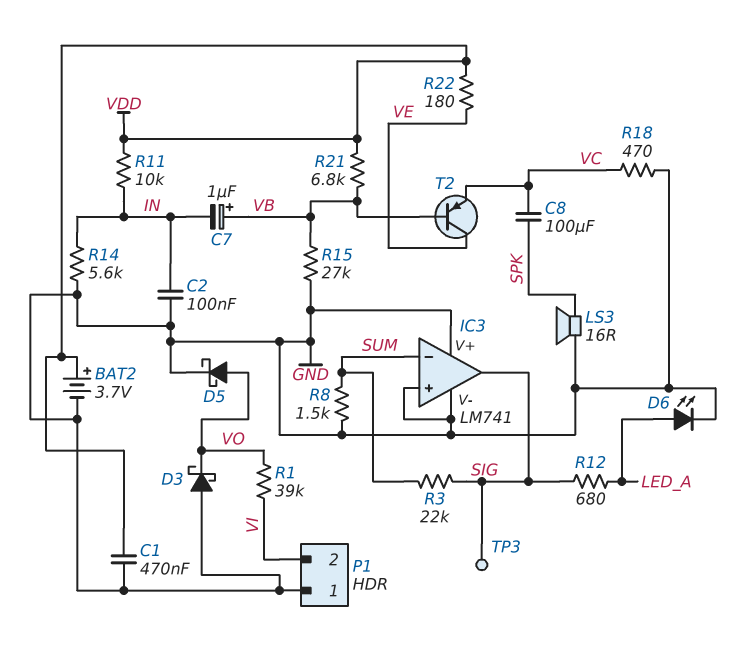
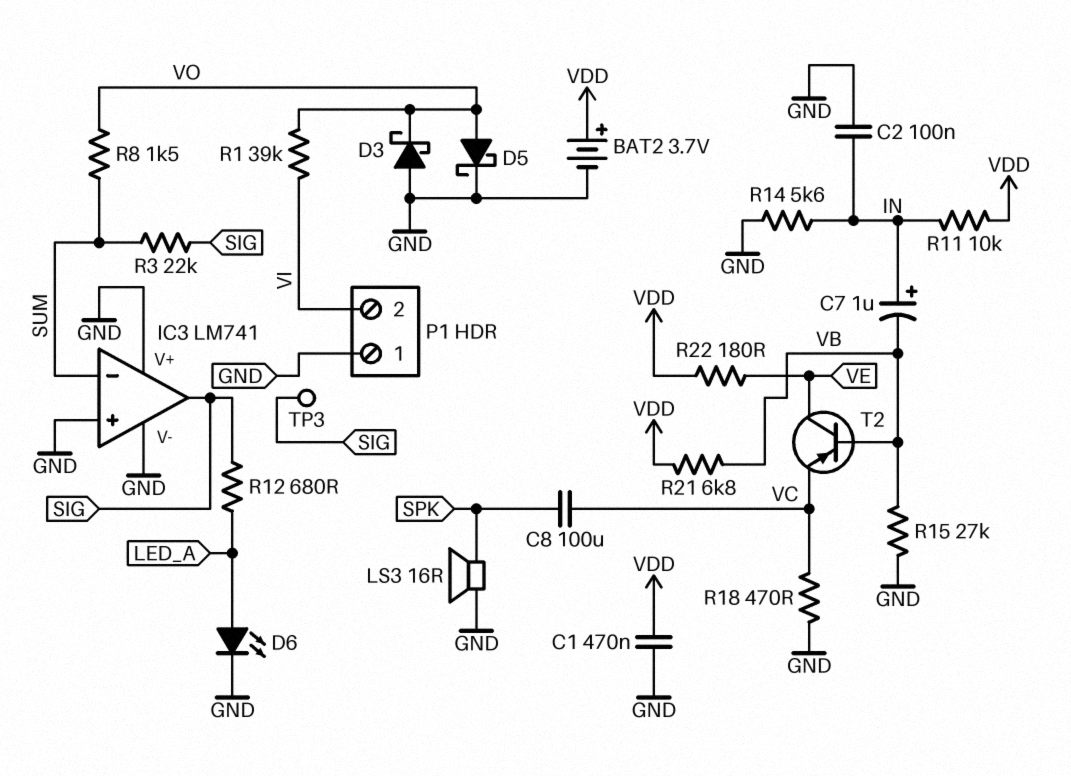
C7: 1uF (plus VB, minus IN) -> 1uF (plus IN, minus VB)
R8: 1.5k (GND, SUM) -> 1.5k (SUM, VO)

